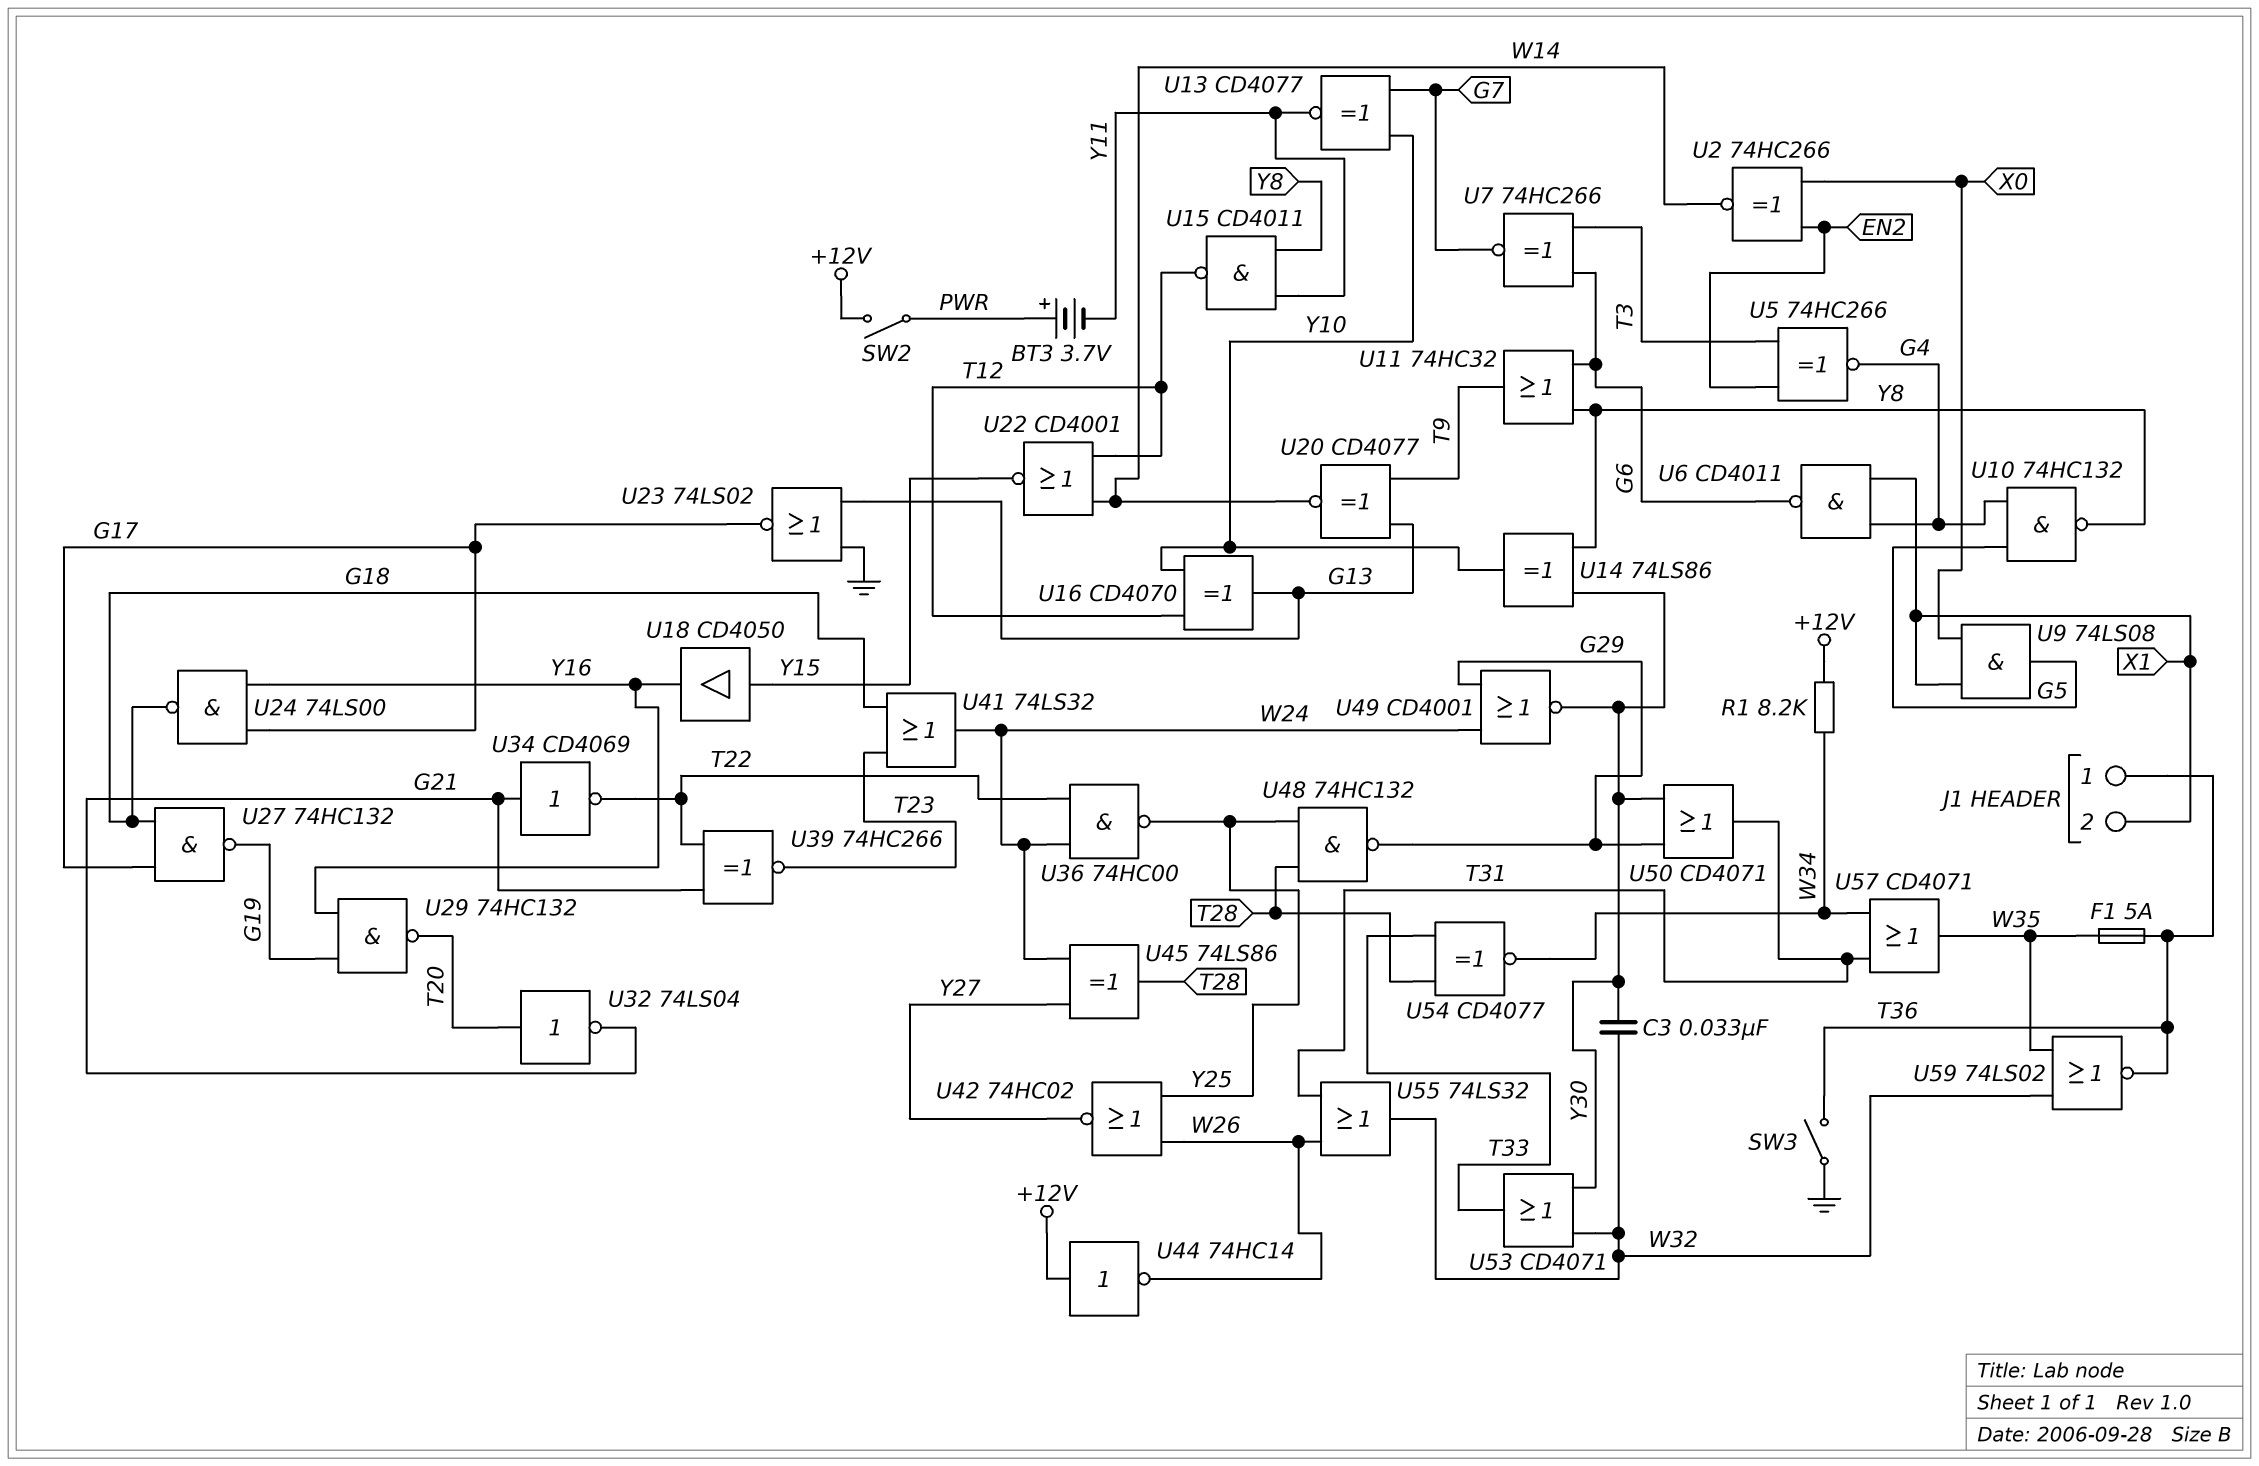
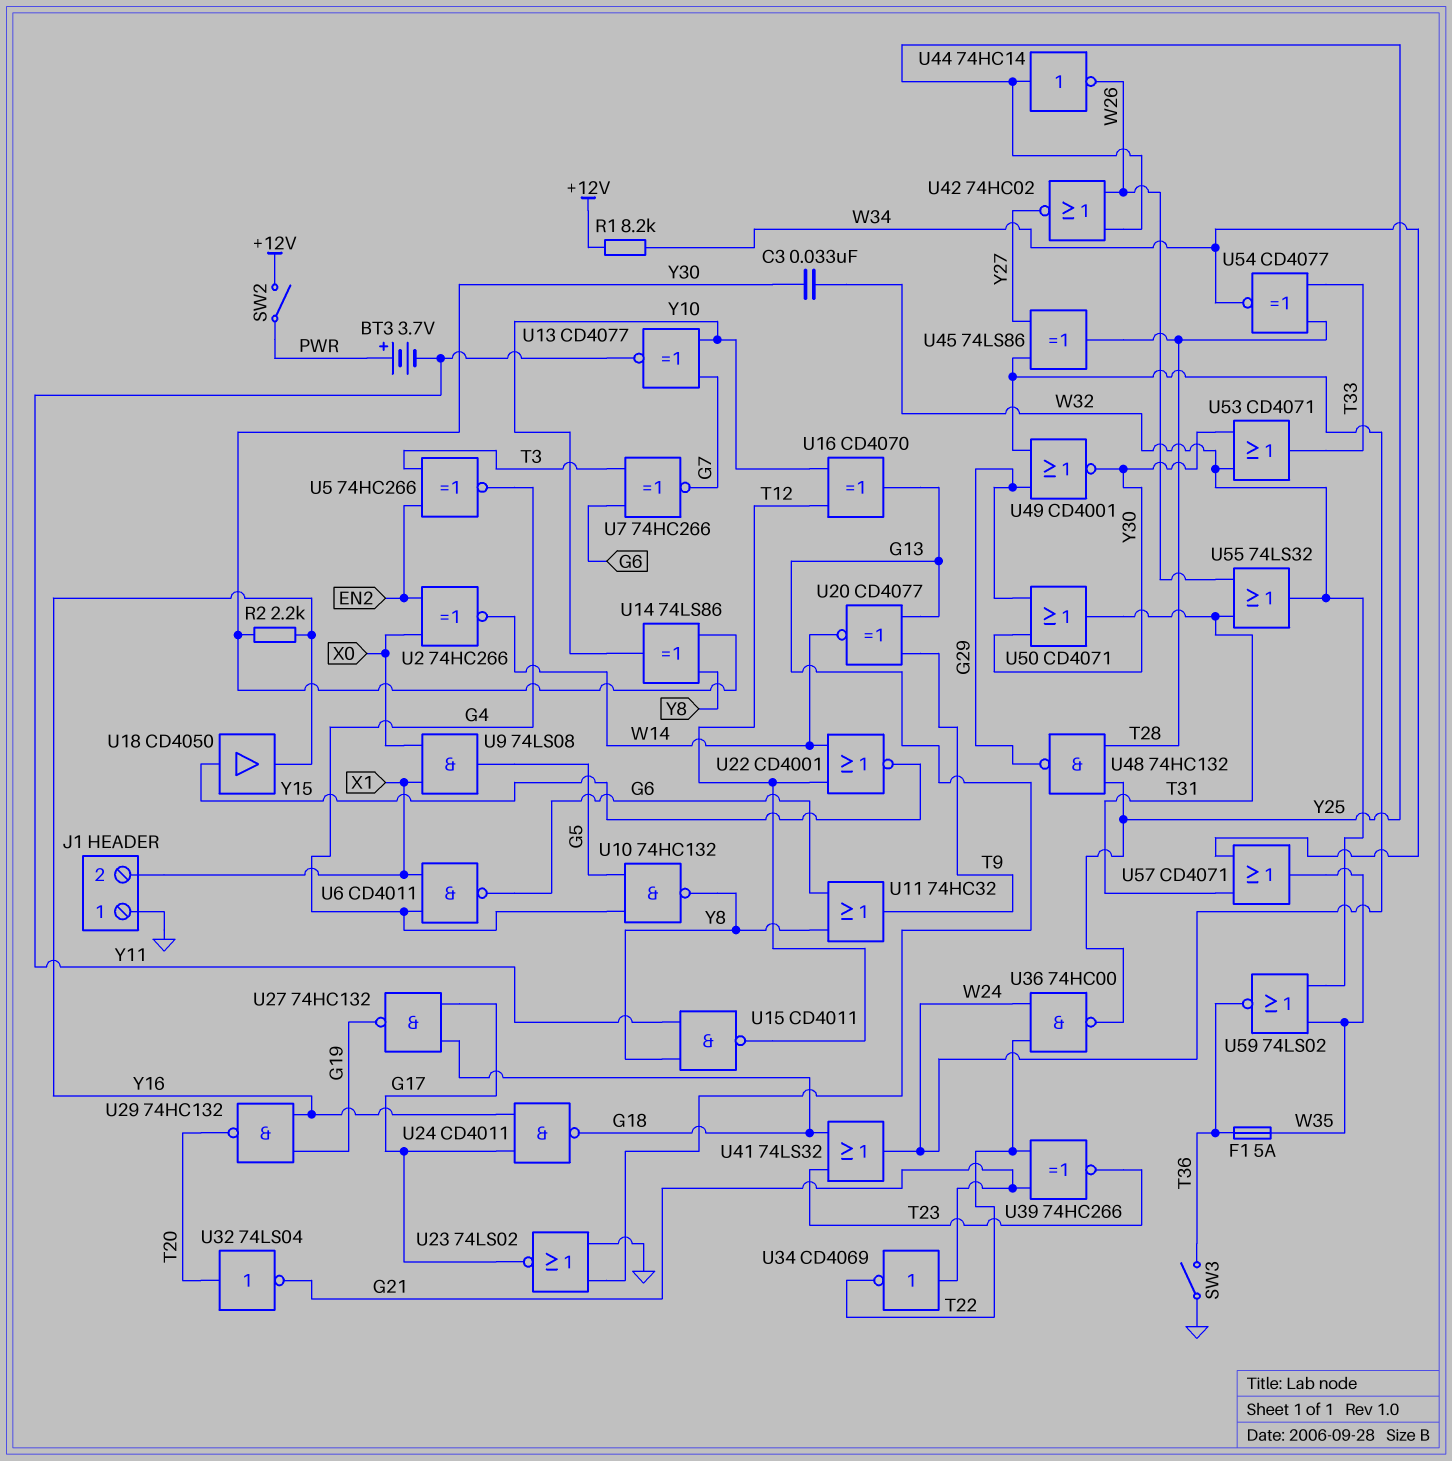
J1 pin 1: T36 -> GND
R2: none -> 2.2k (Y16, Y30)
U24: NAND 74LS00 (in G17, in Y16, out G18) -> NAND CD4011 (in G17, in Y16, out G18)
U44: NOT 74HC14 (in +12V, out W26) -> NOT 74HC14 (in Y25, out W26)

